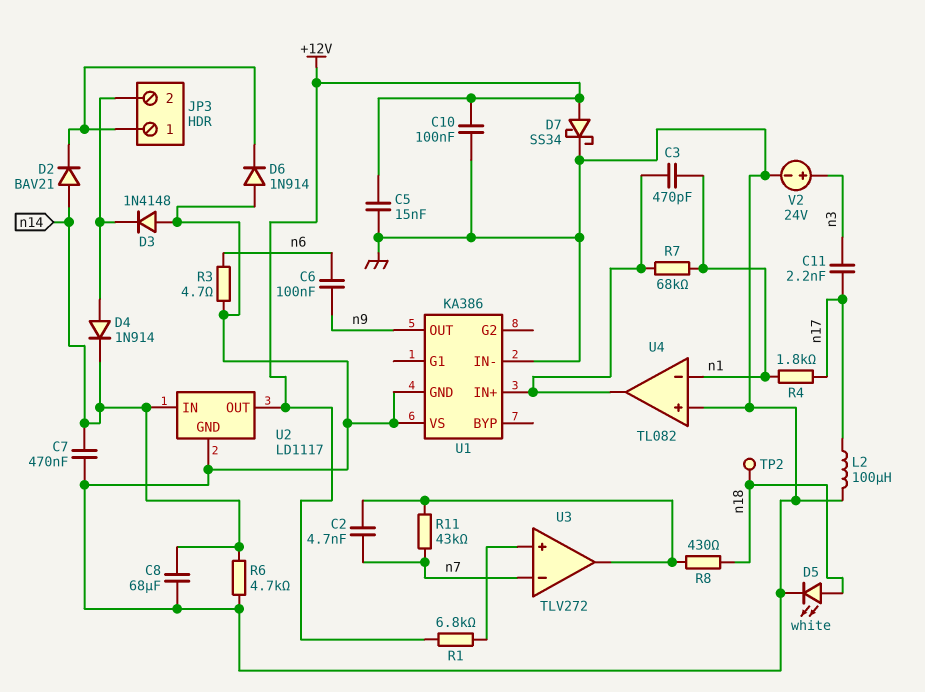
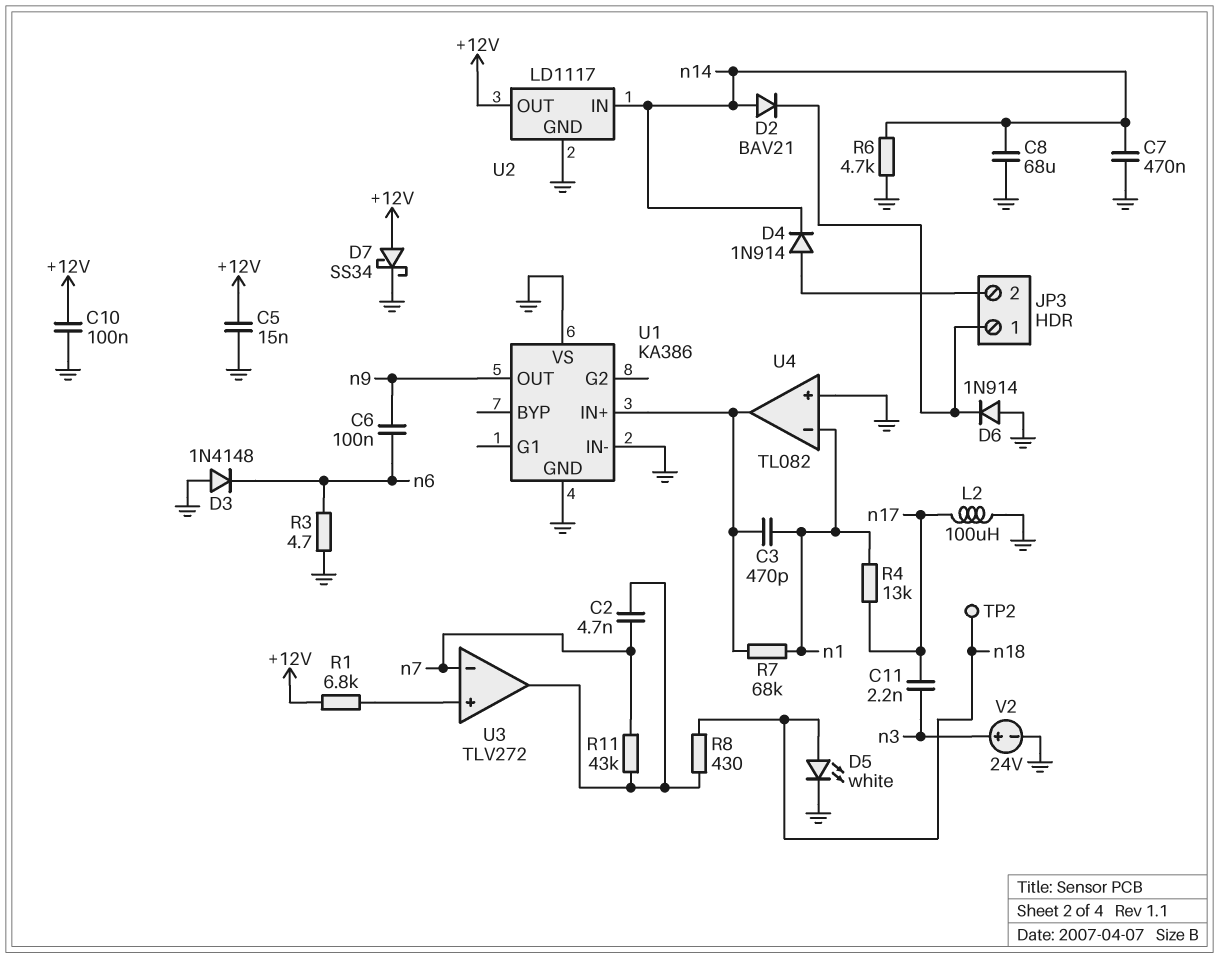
D3: diode 1N4148 (A GND, K JP3/2) -> diode 1N4148 (A GND, K n6)
R4: 1.8k (n1, n17) -> 13k (n1, n17)

